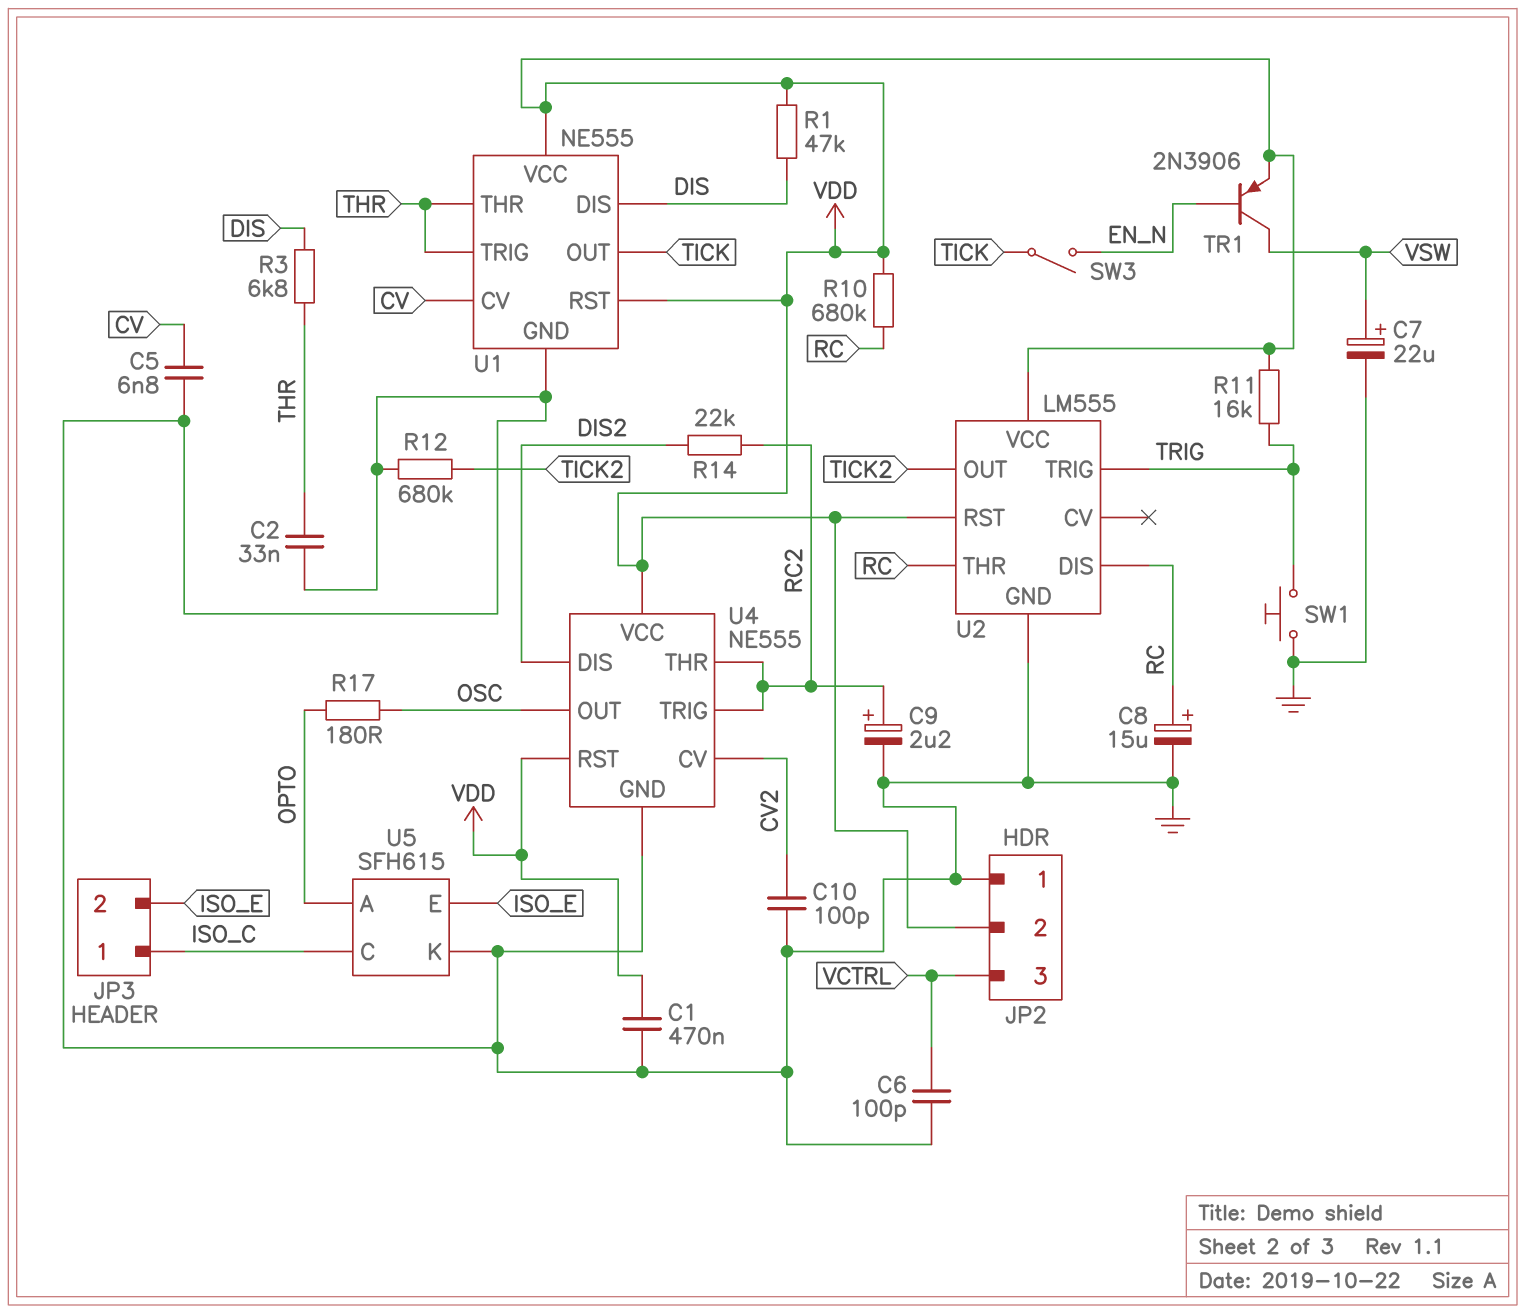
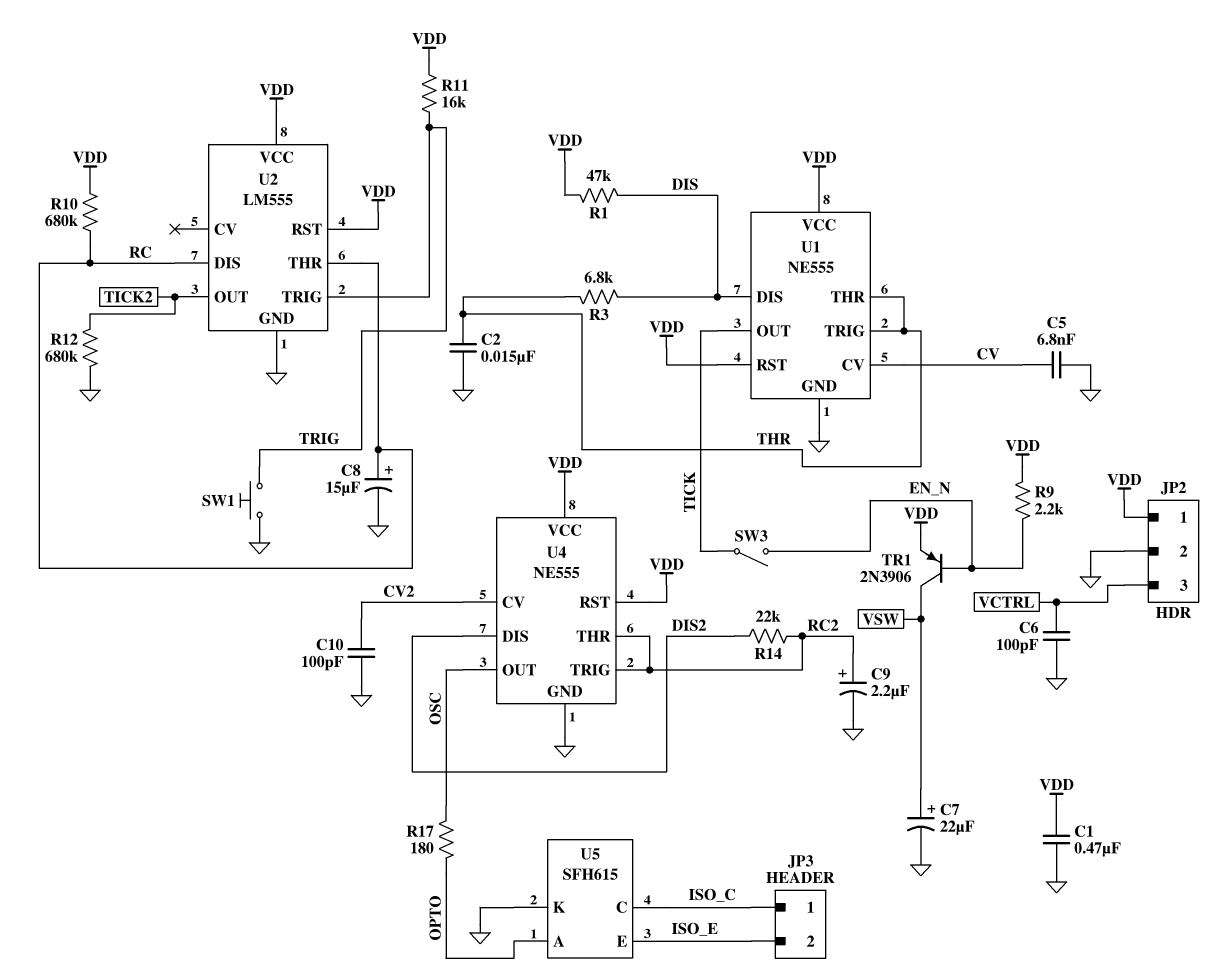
C2: 33nF (GND, THR) -> 15nF (GND, THR)
JP2 pin 1: GND -> VDD
JP2 pin 2: VDD -> GND
R9: none -> 2.2k (EN_N, VDD)

